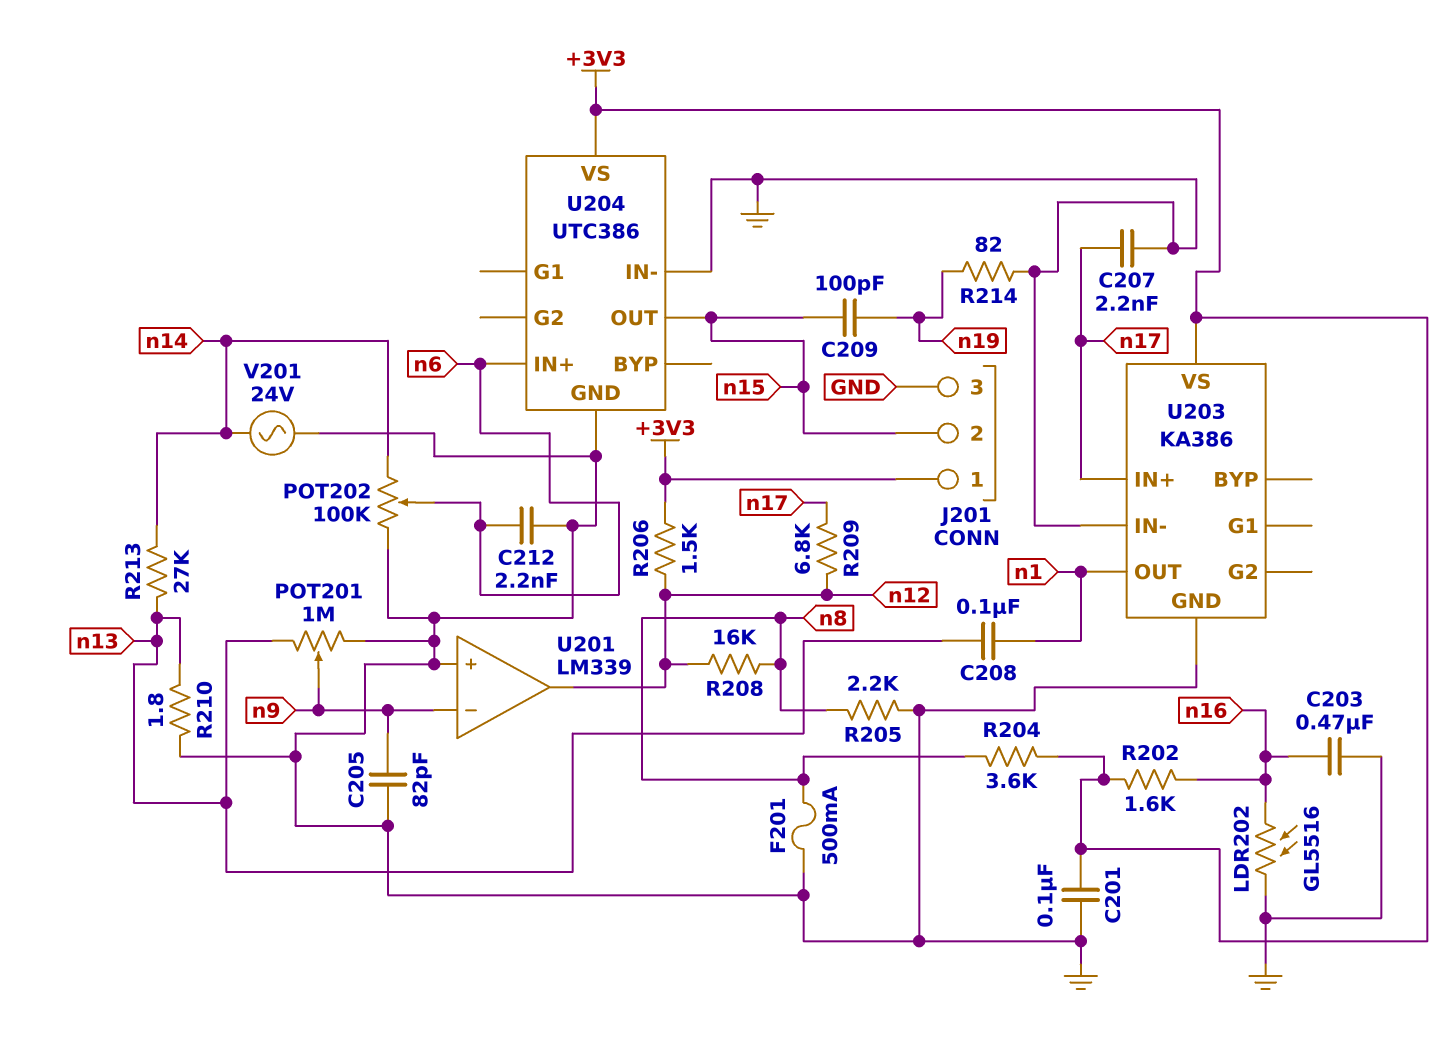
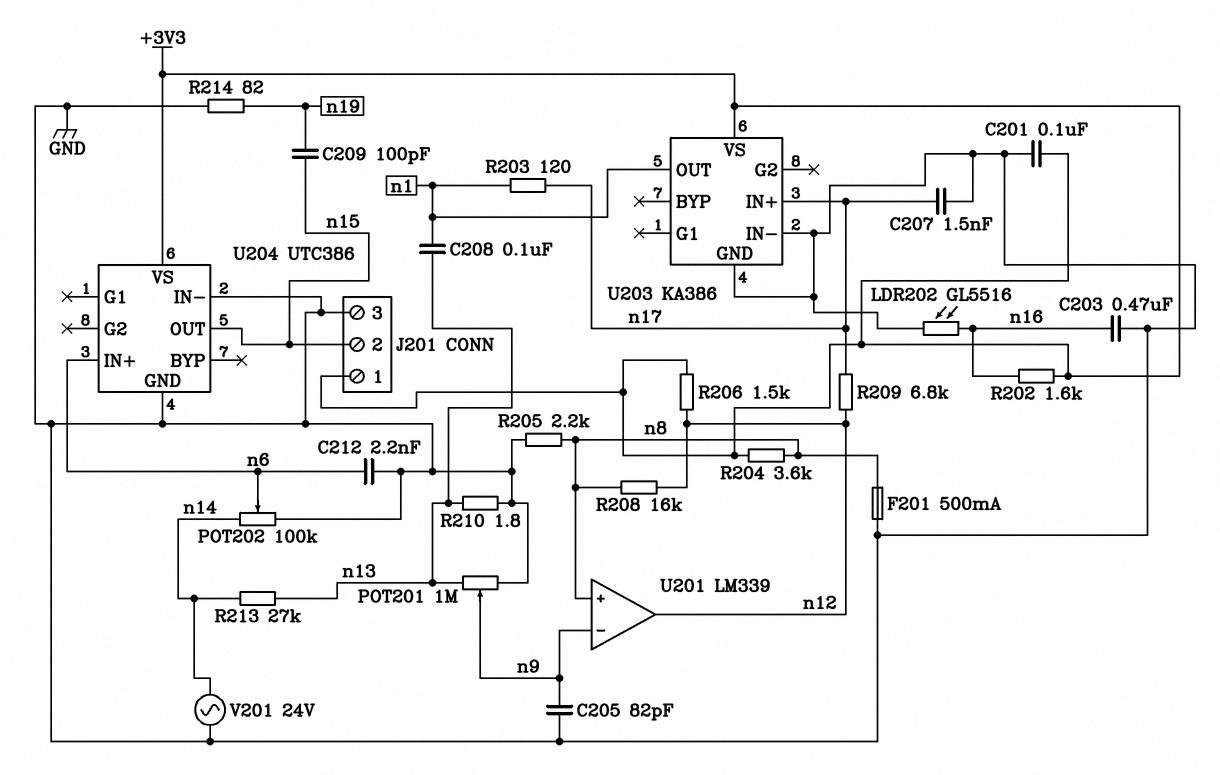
C207: 2.2nF (GND, n17) -> 1.5nF (GND, n17)
R203: none -> 120 (n1, n17)
U201 pin in+: GND -> n8

